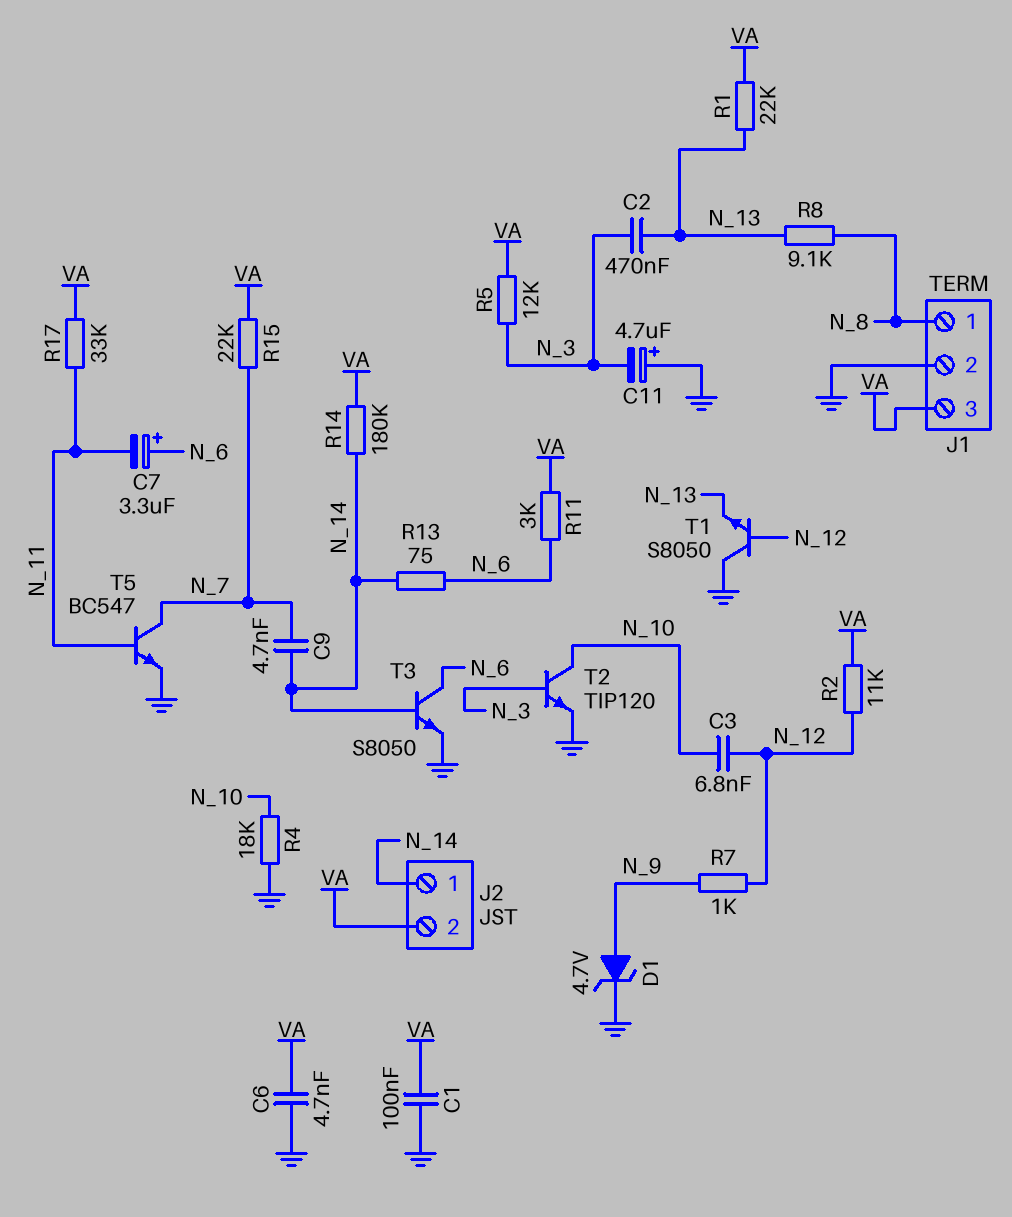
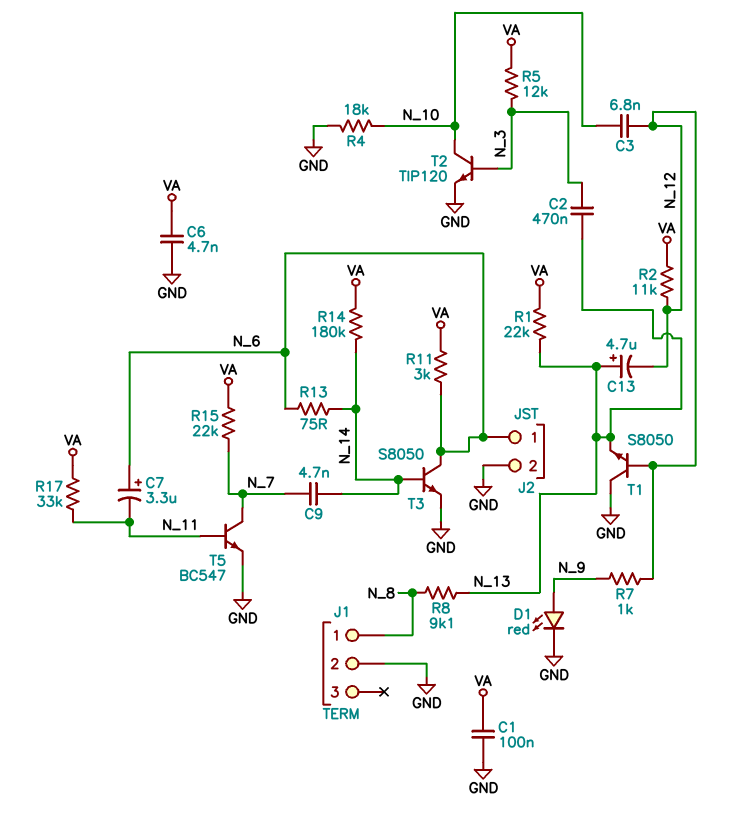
C11: 4.7uF (plus GND, minus N_3) -> none
C13: none -> 4.7uF (plus N_13, minus N_12)
D1: zener 4.7V (A N_9, K GND) -> LED red (A N_9, K GND)
J1 pin 3: VA -> none
J2 pin 1: N_14 -> N_6
J2 pin 2: VA -> GND

